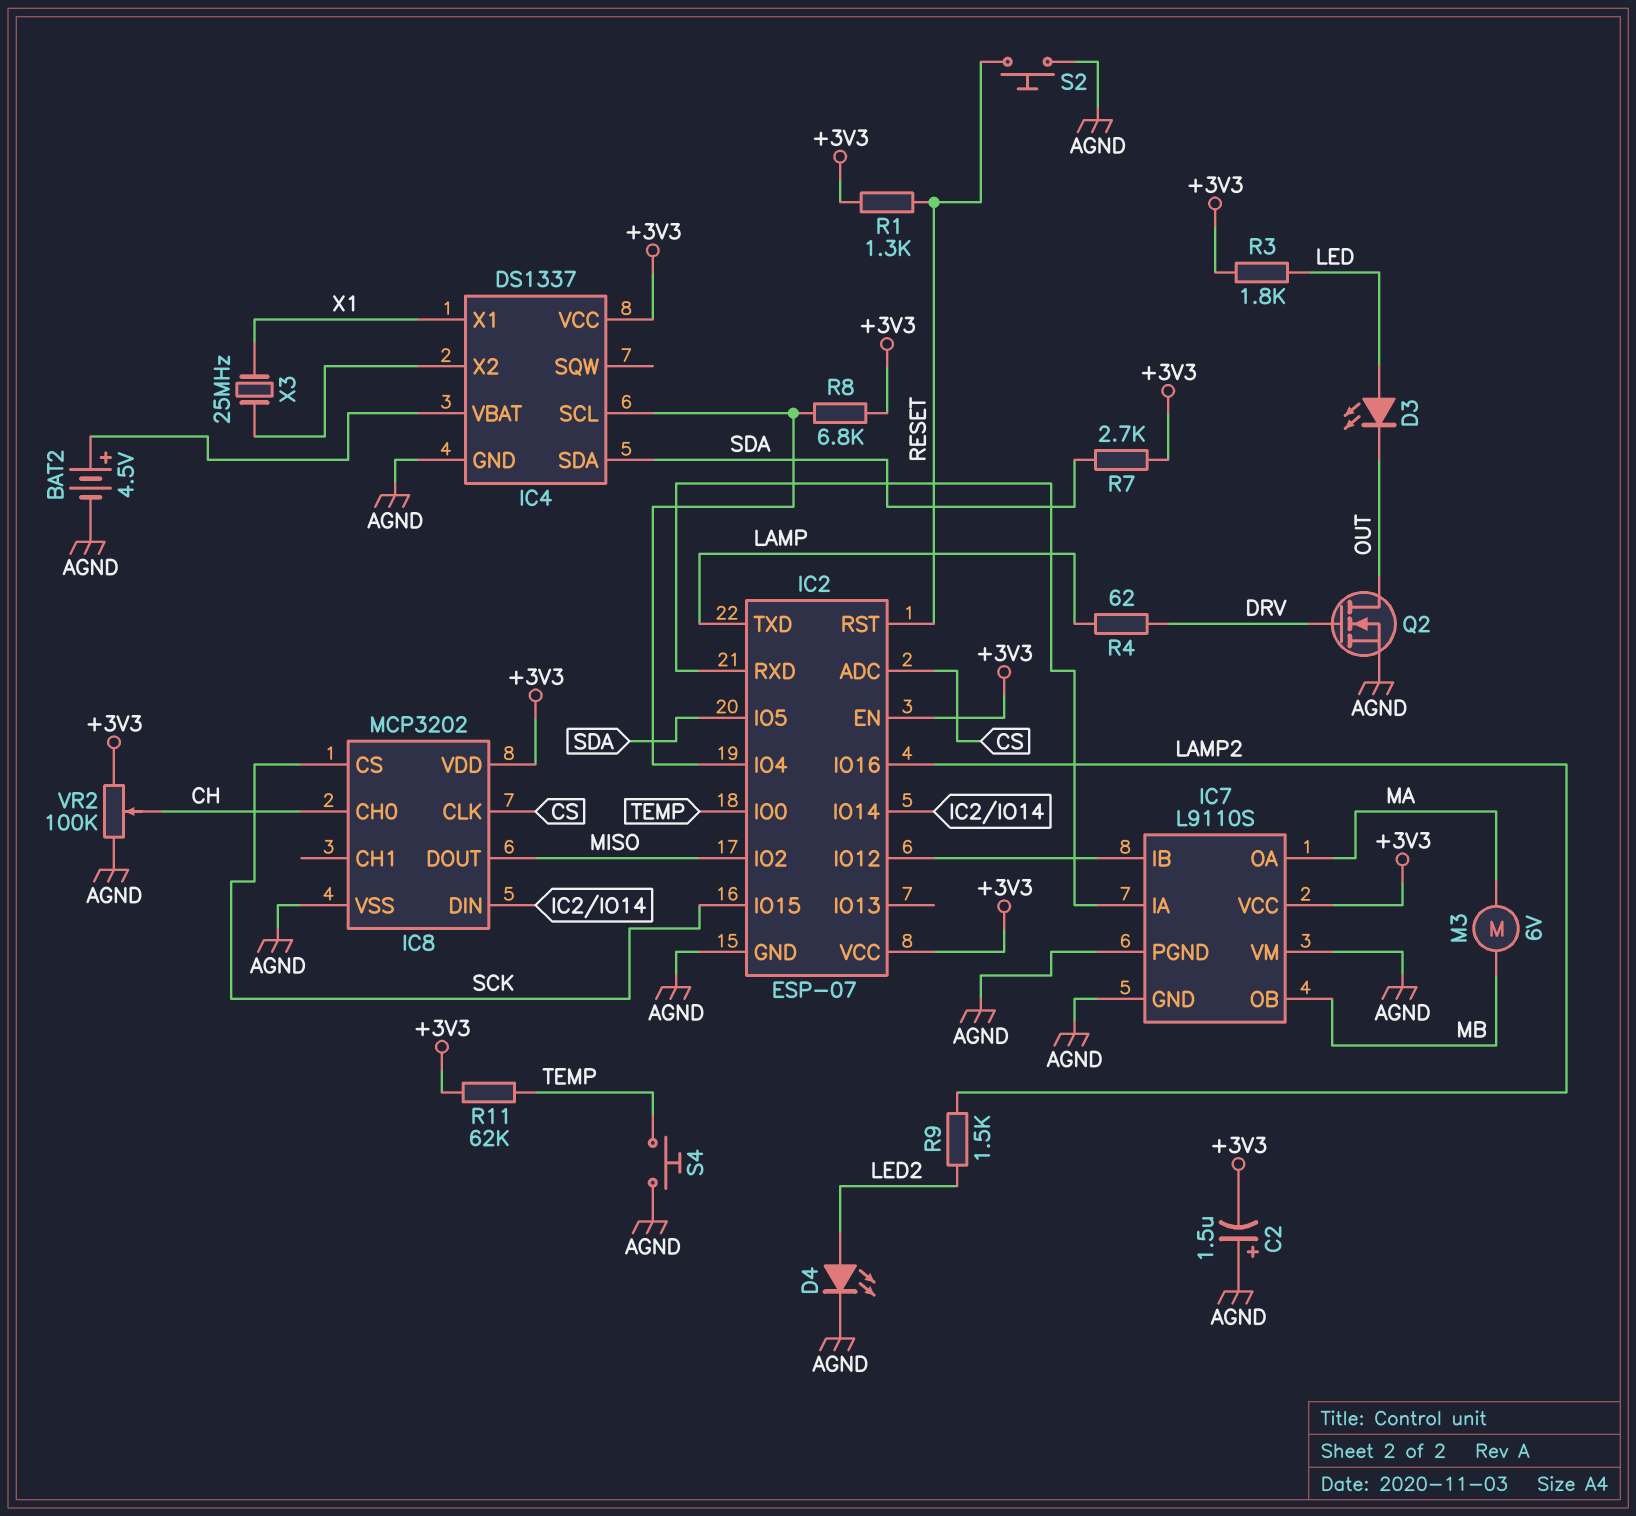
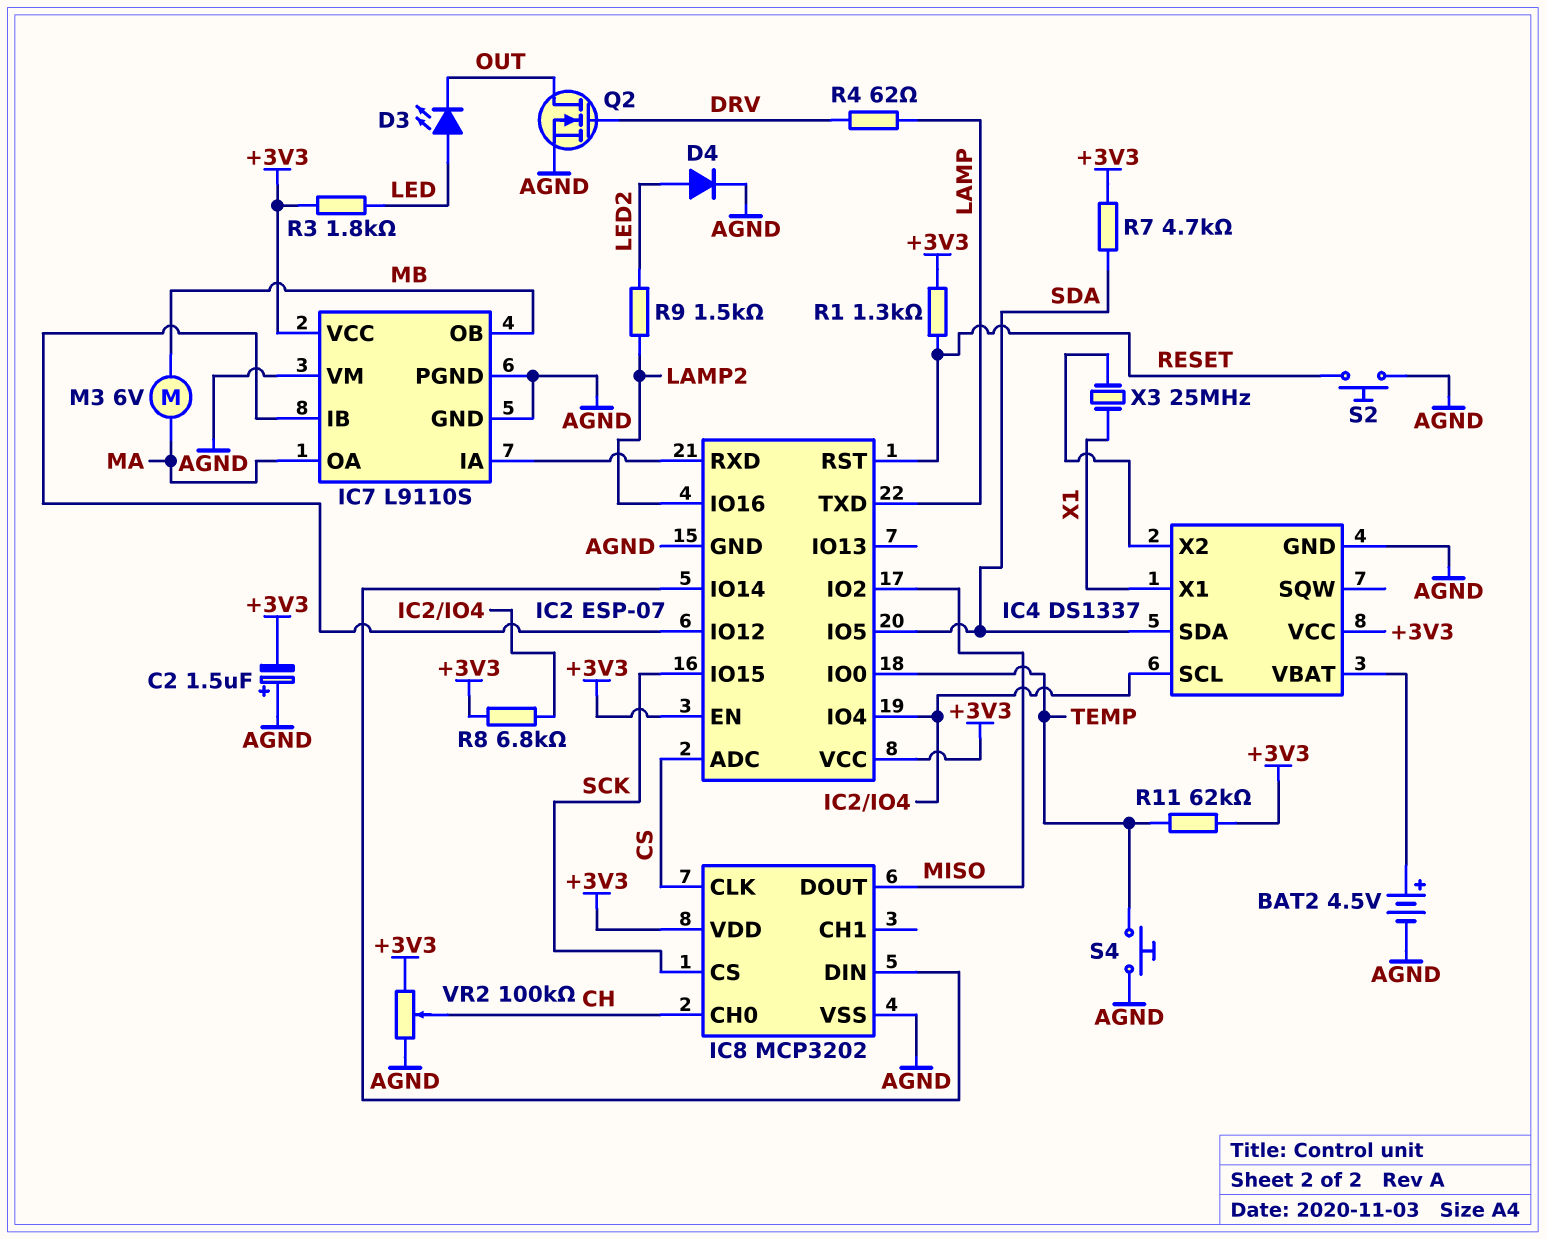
D4: LED (A LED2, K AGND) -> diode (A LED2, K AGND)
R7: 2.7k (+3V3, SDA) -> 4.7k (+3V3, SDA)

